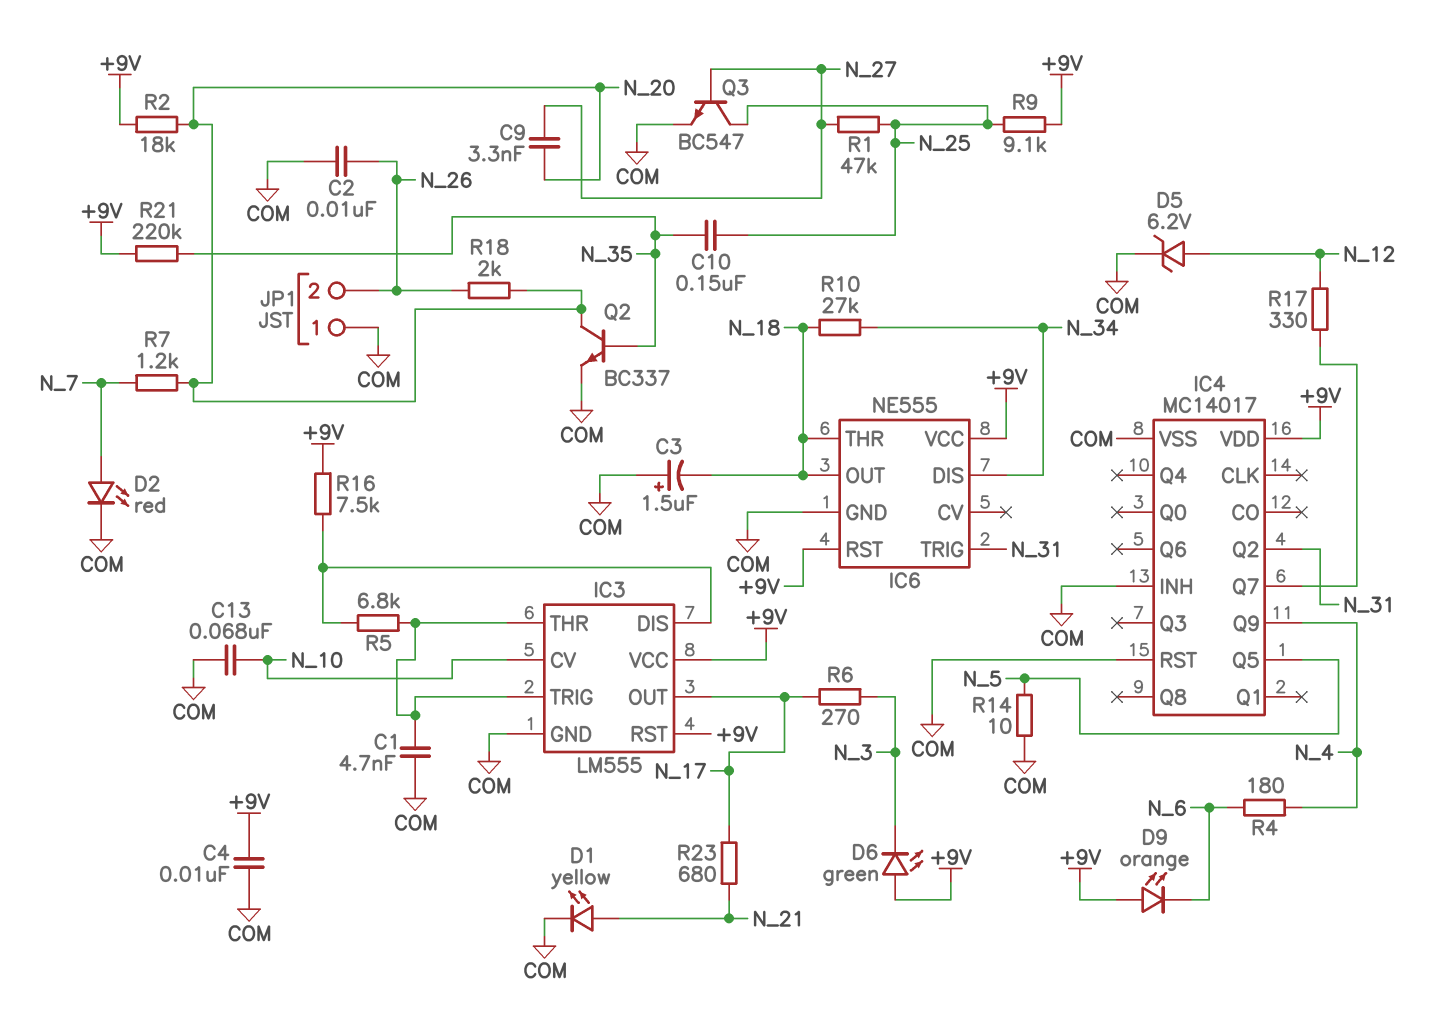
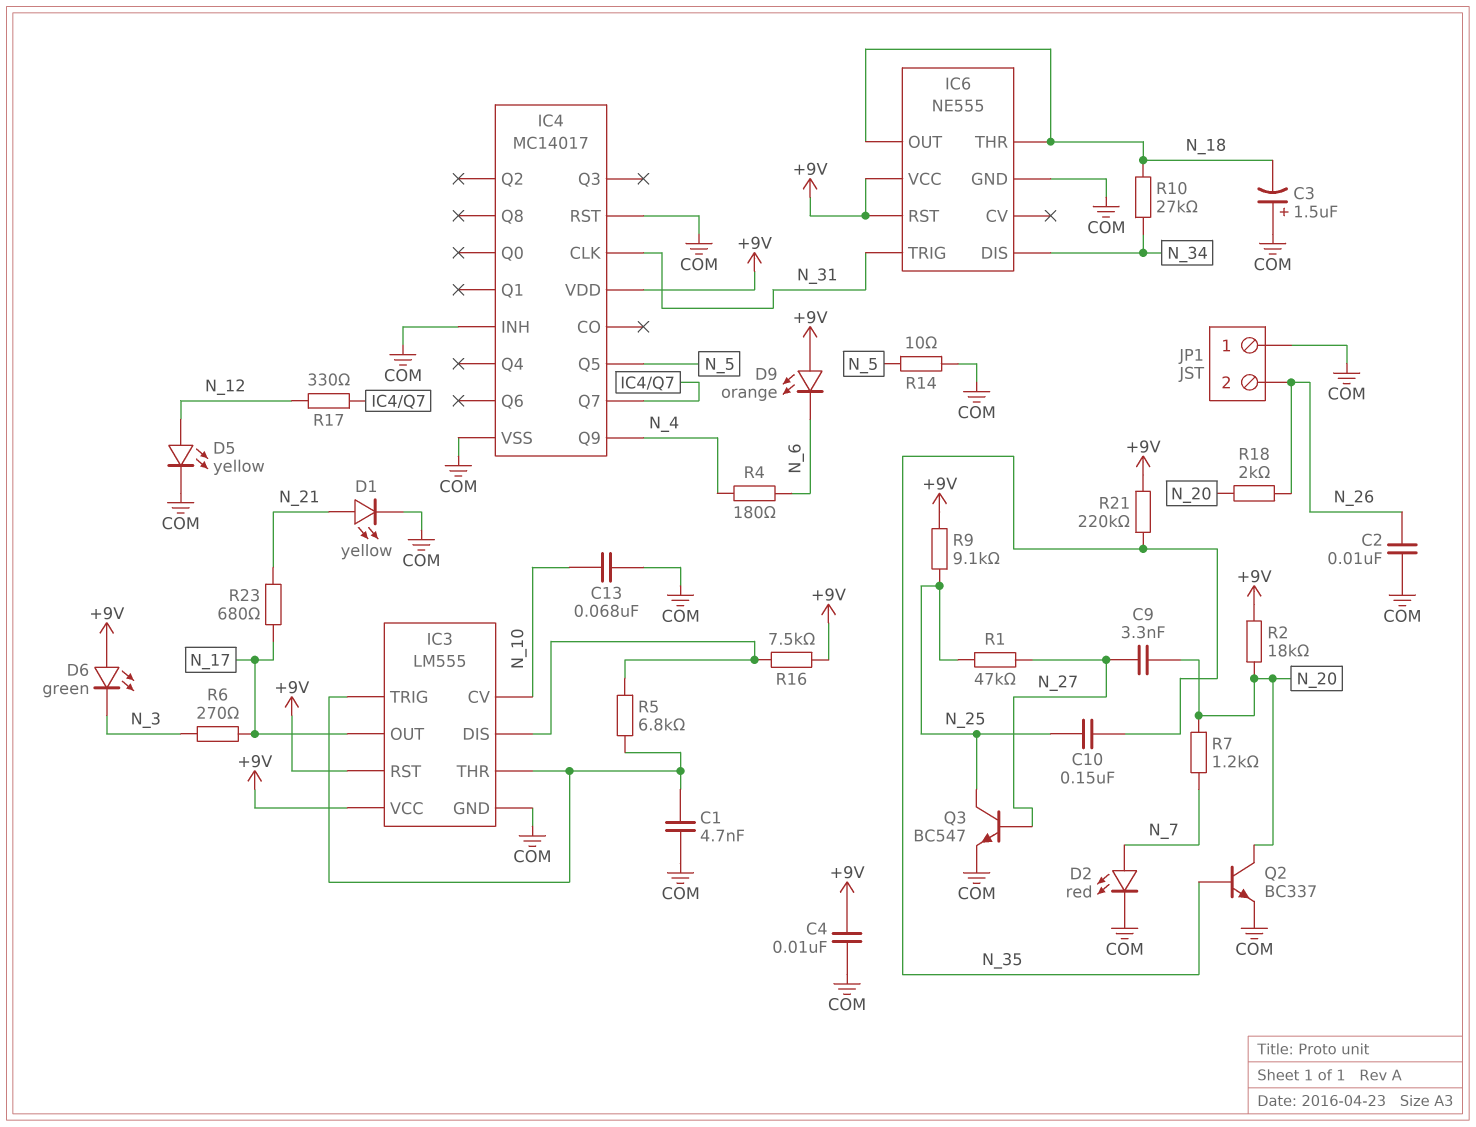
D5: zener 6.2V (A N_12, K COM) -> LED yellow (A N_12, K COM)
IC4 pin CLK: none -> N_31
IC4 pin Q2: N_31 -> none

